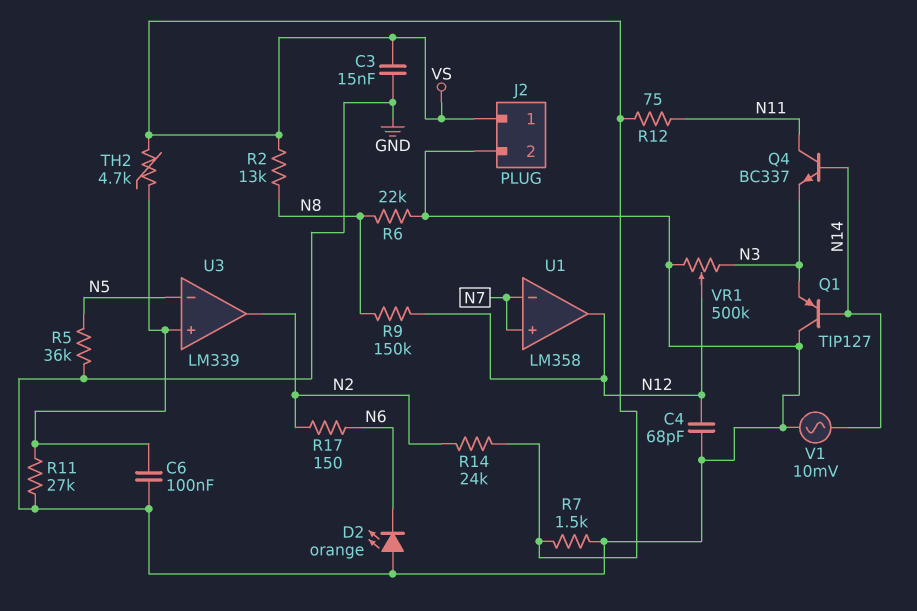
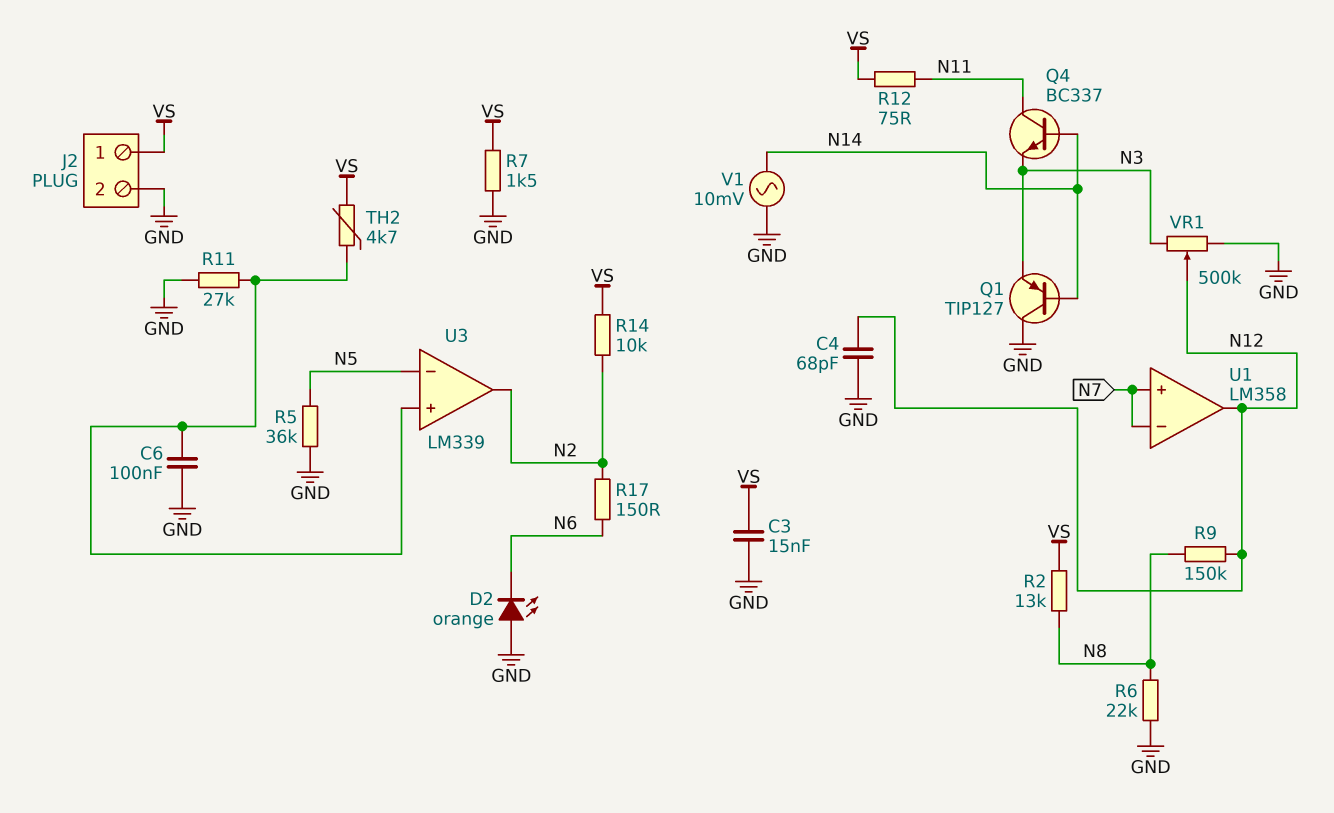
R14: 24k (N2, VS) -> 10k (N2, VS)

